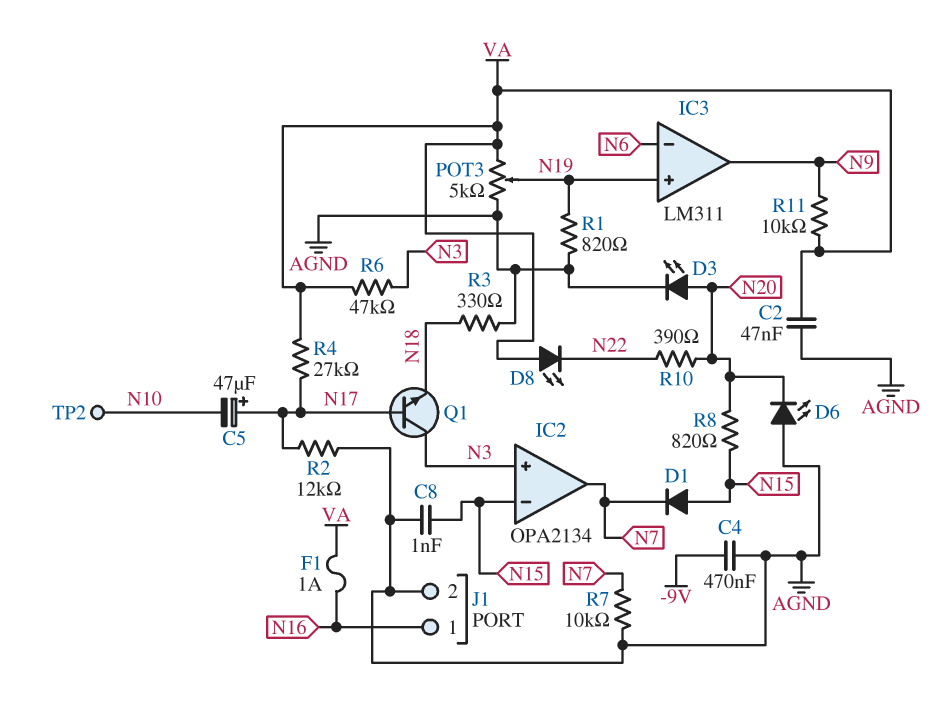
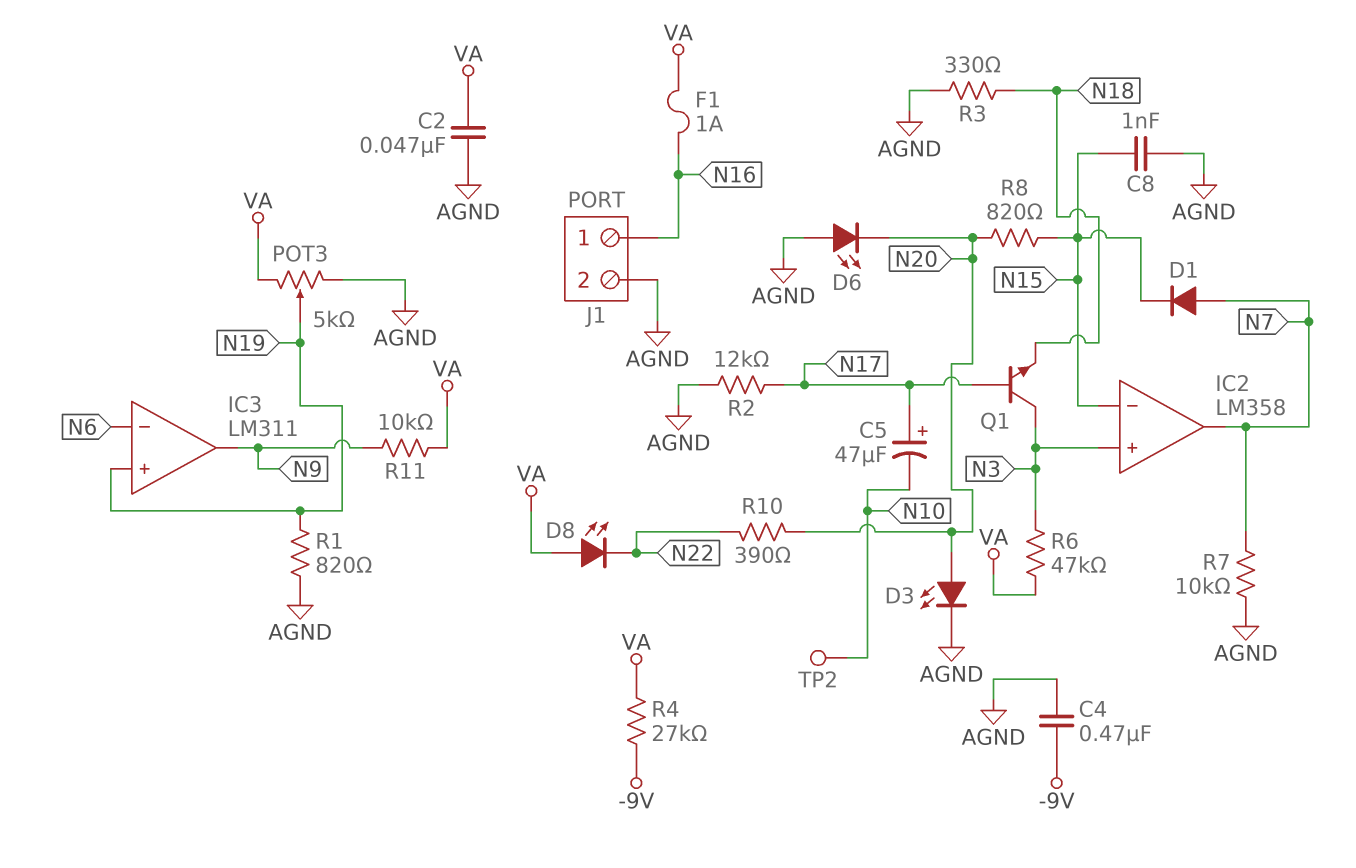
D1: diode (A N15, K N7) -> diode (A N7, K N15)
IC2: OPA2134 -> LM358
R4: 27k (N17, VA) -> 27k (-9V, VA)

